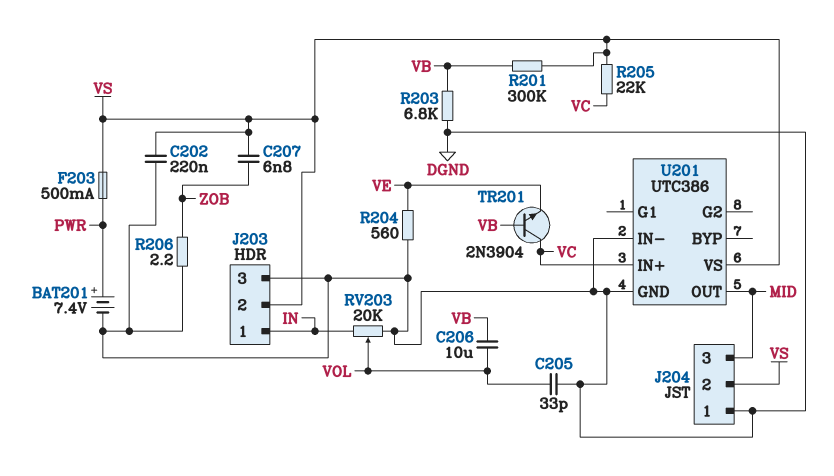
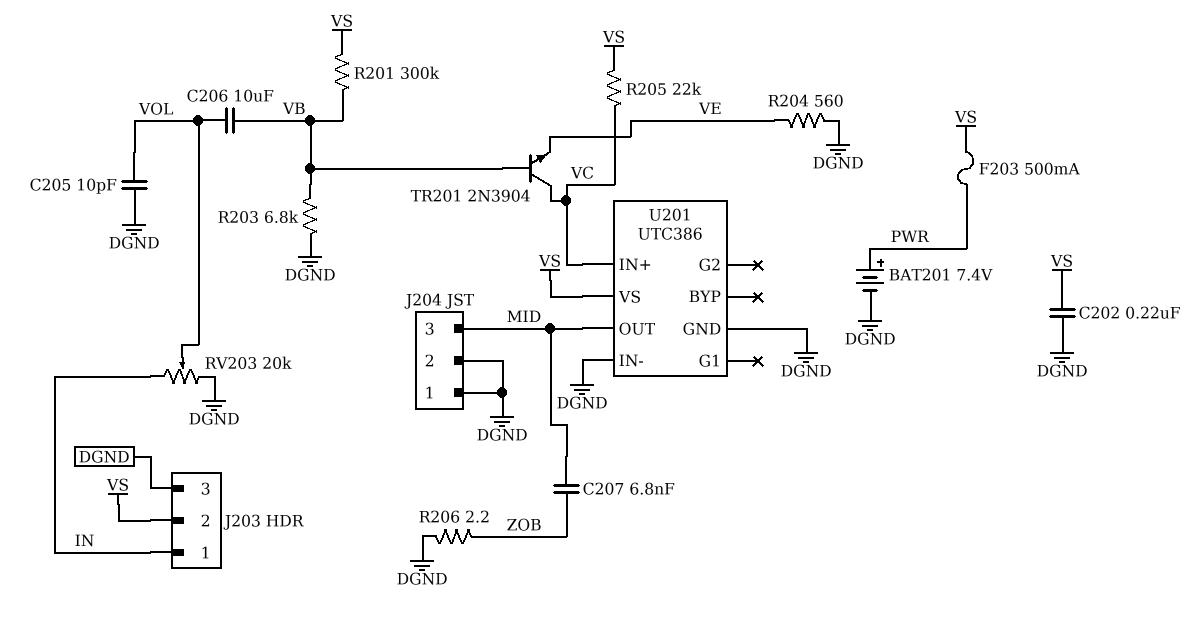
C205: 33pF (DGND, VOL) -> 10pF (DGND, VOL)
C207: 6.8nF (VS, ZOB) -> 6.8nF (MID, ZOB)
J204 pin 2: VS -> DGND

